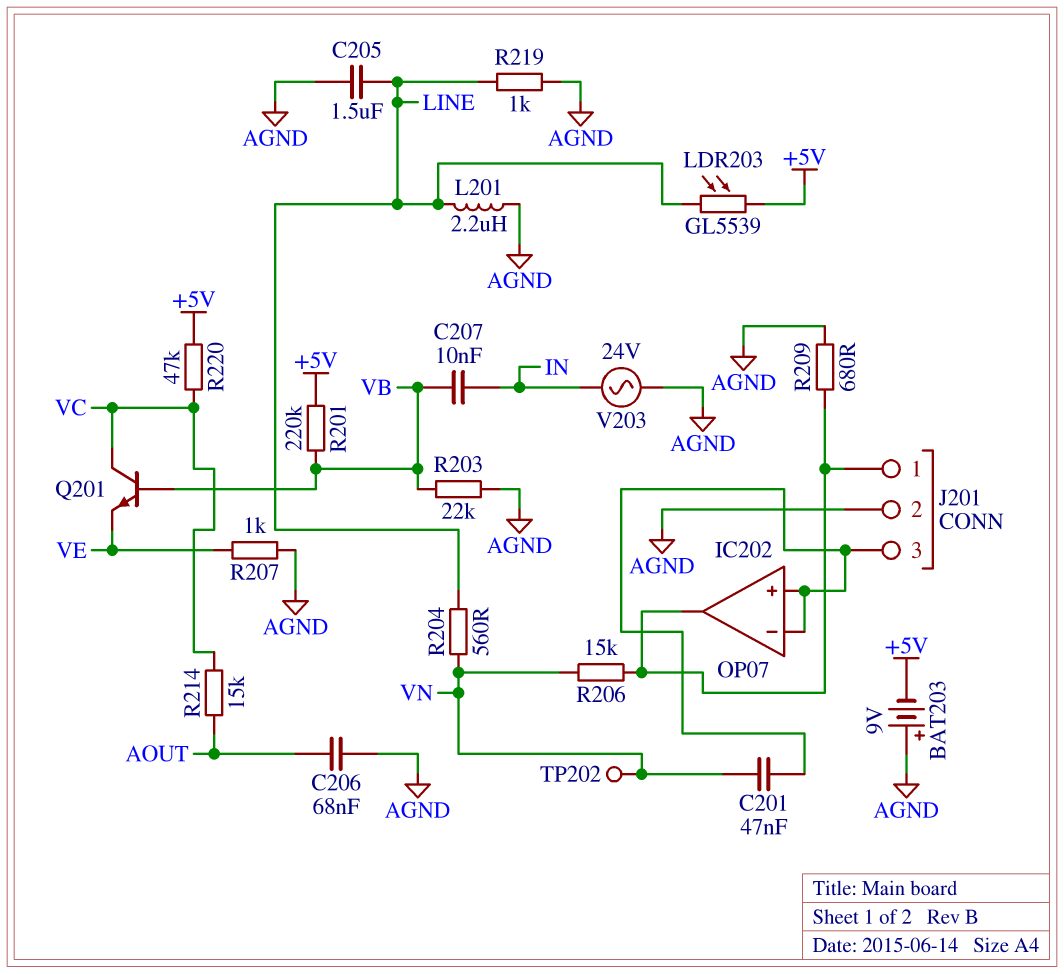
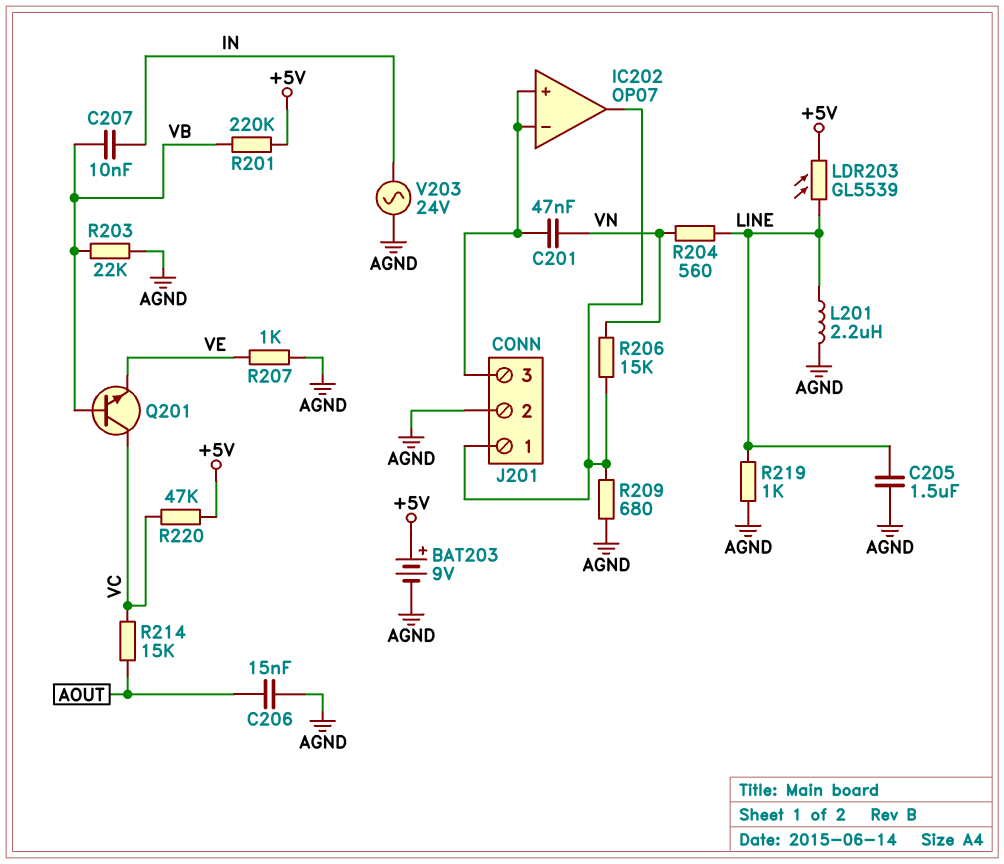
BAT203: 9V (plus AGND, minus +5V) -> 9V (plus +5V, minus AGND)
C206: 68nF (AGND, AOUT) -> 15nF (AGND, AOUT)
TP202: test point (VN) -> none

